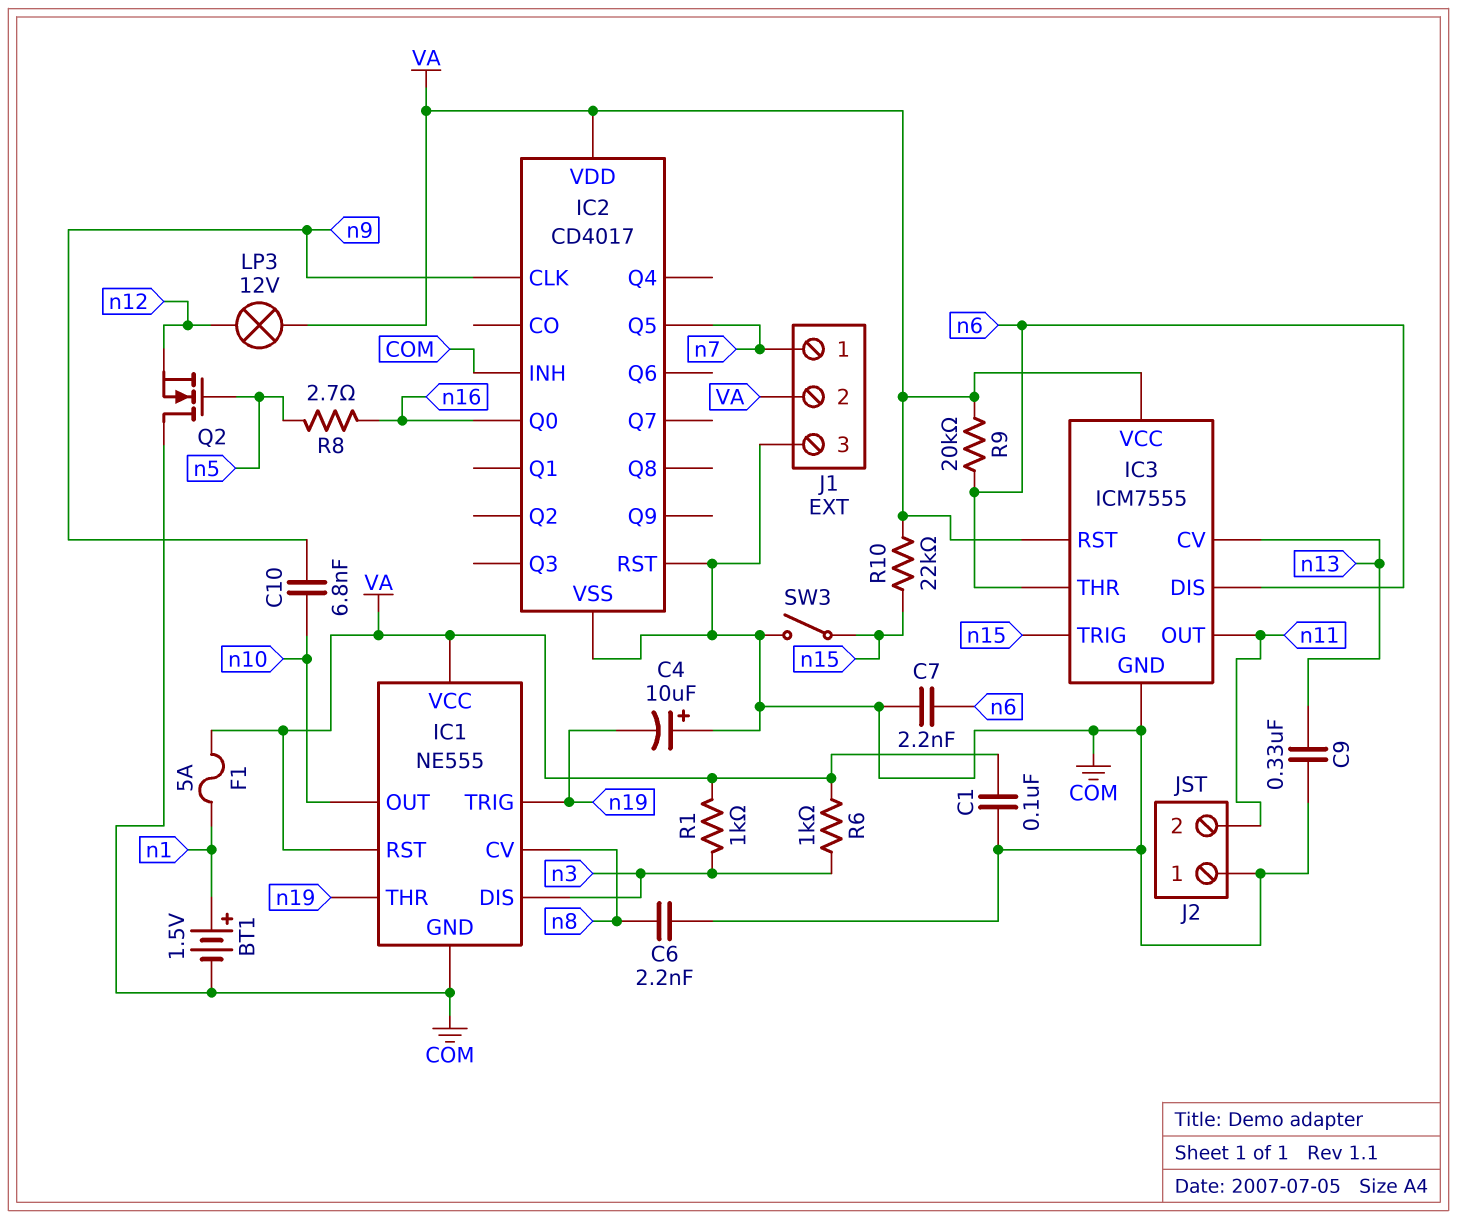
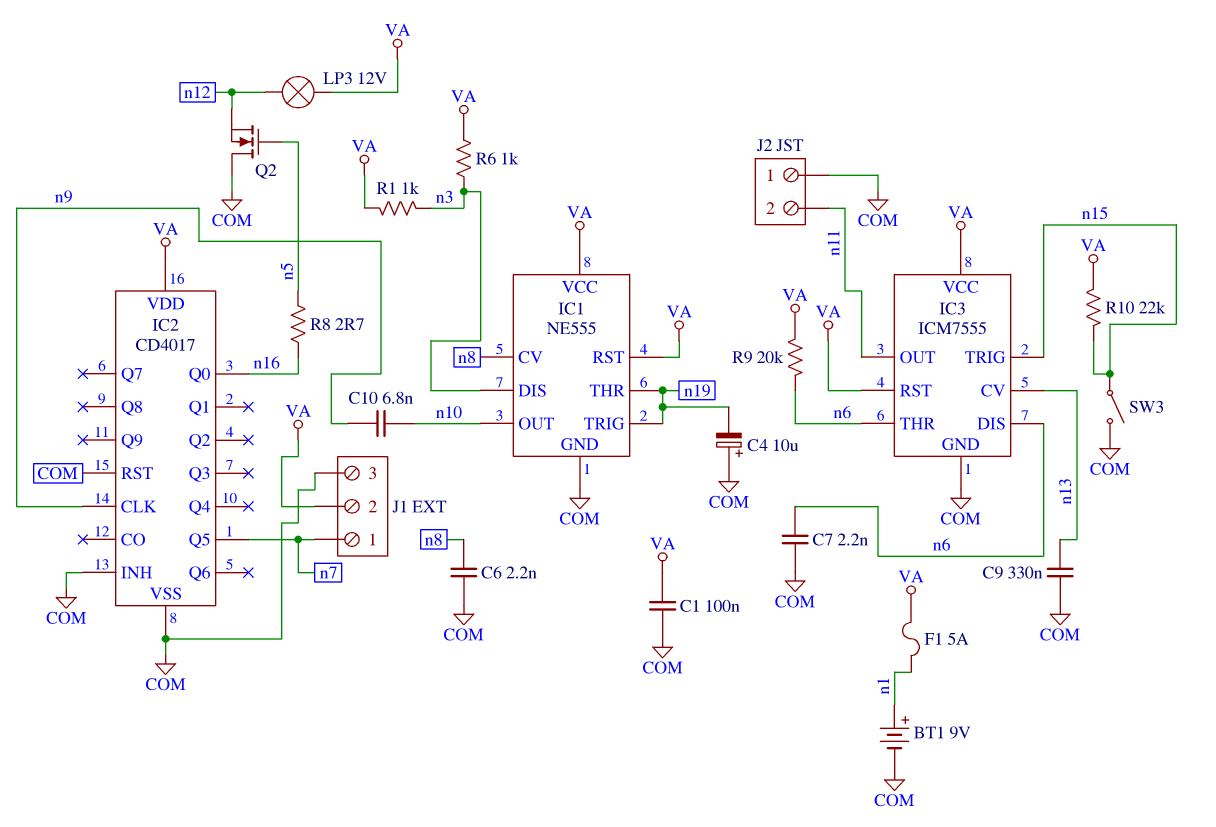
BT1: 1.5V (plus n1, minus COM) -> 9V (plus n1, minus COM)

